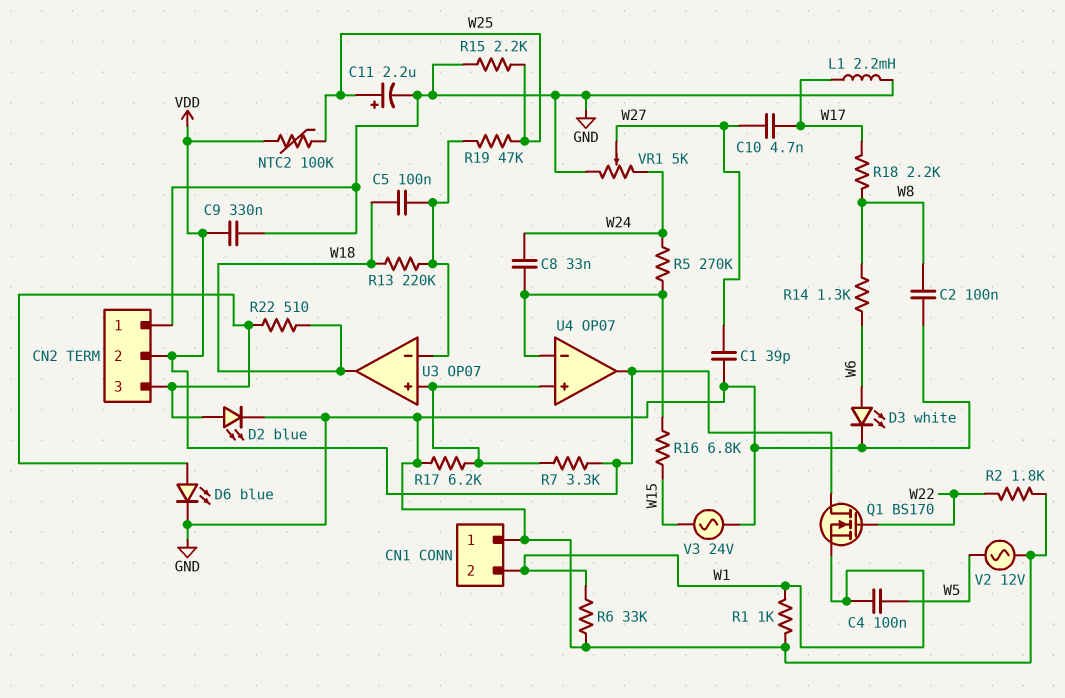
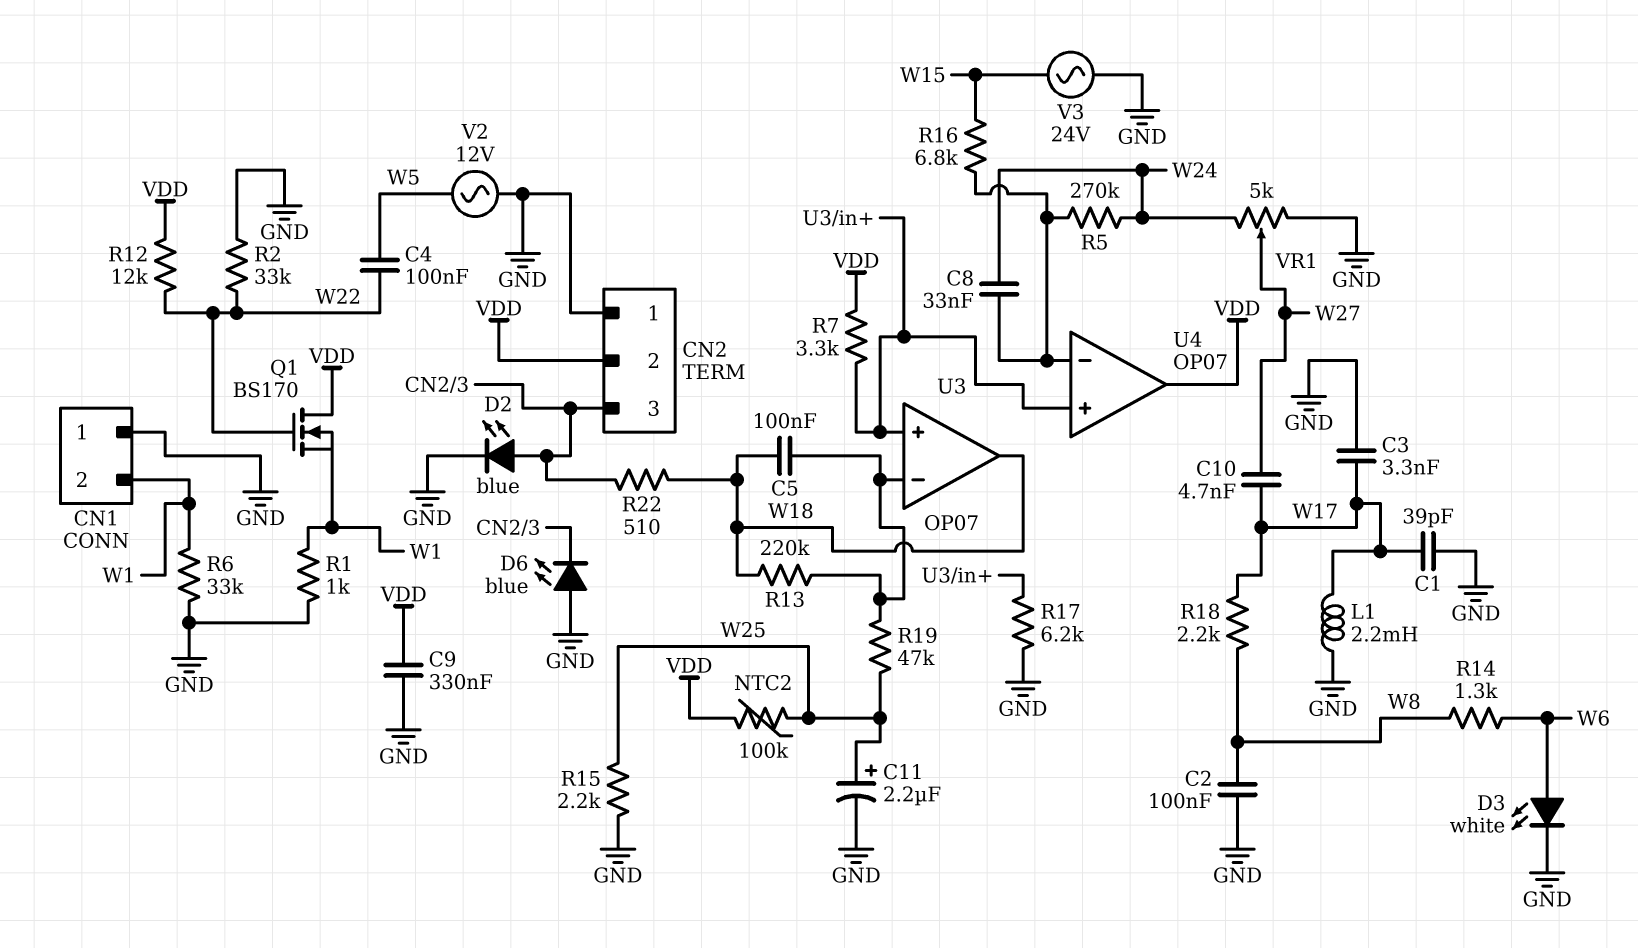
C1: 39pF (GND, W27) -> 39pF (GND, W17)
C3: none -> 3.3nF (GND, W17)
C4: 100nF (W1, W5) -> 100nF (W5, W22)
D6: LED blue (A CN2/3, K GND) -> LED blue (A GND, K CN2/3)
R2: 1.8k (GND, W22) -> 33k (GND, W22)
R12: none -> 12k (VDD, W22)

